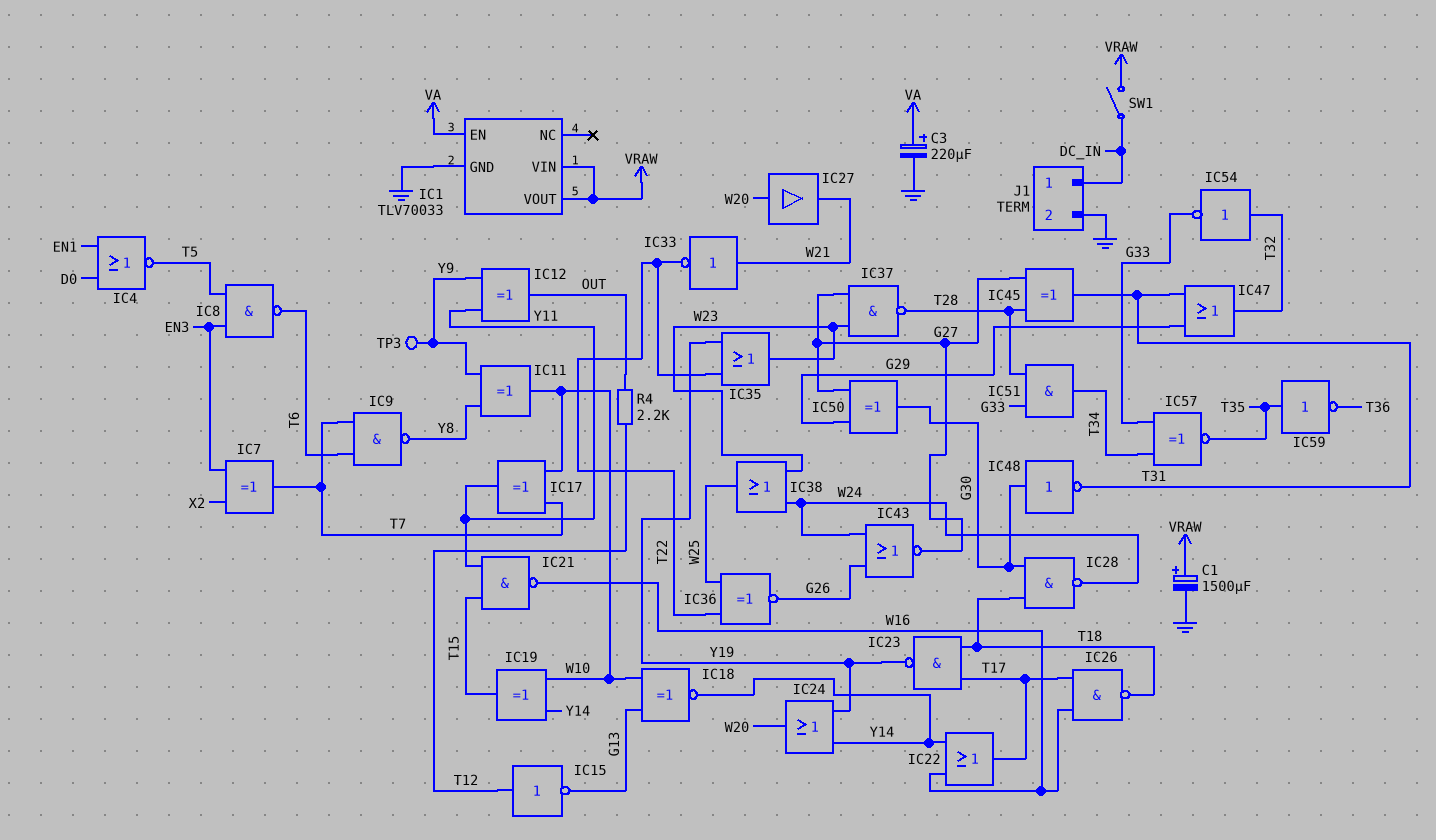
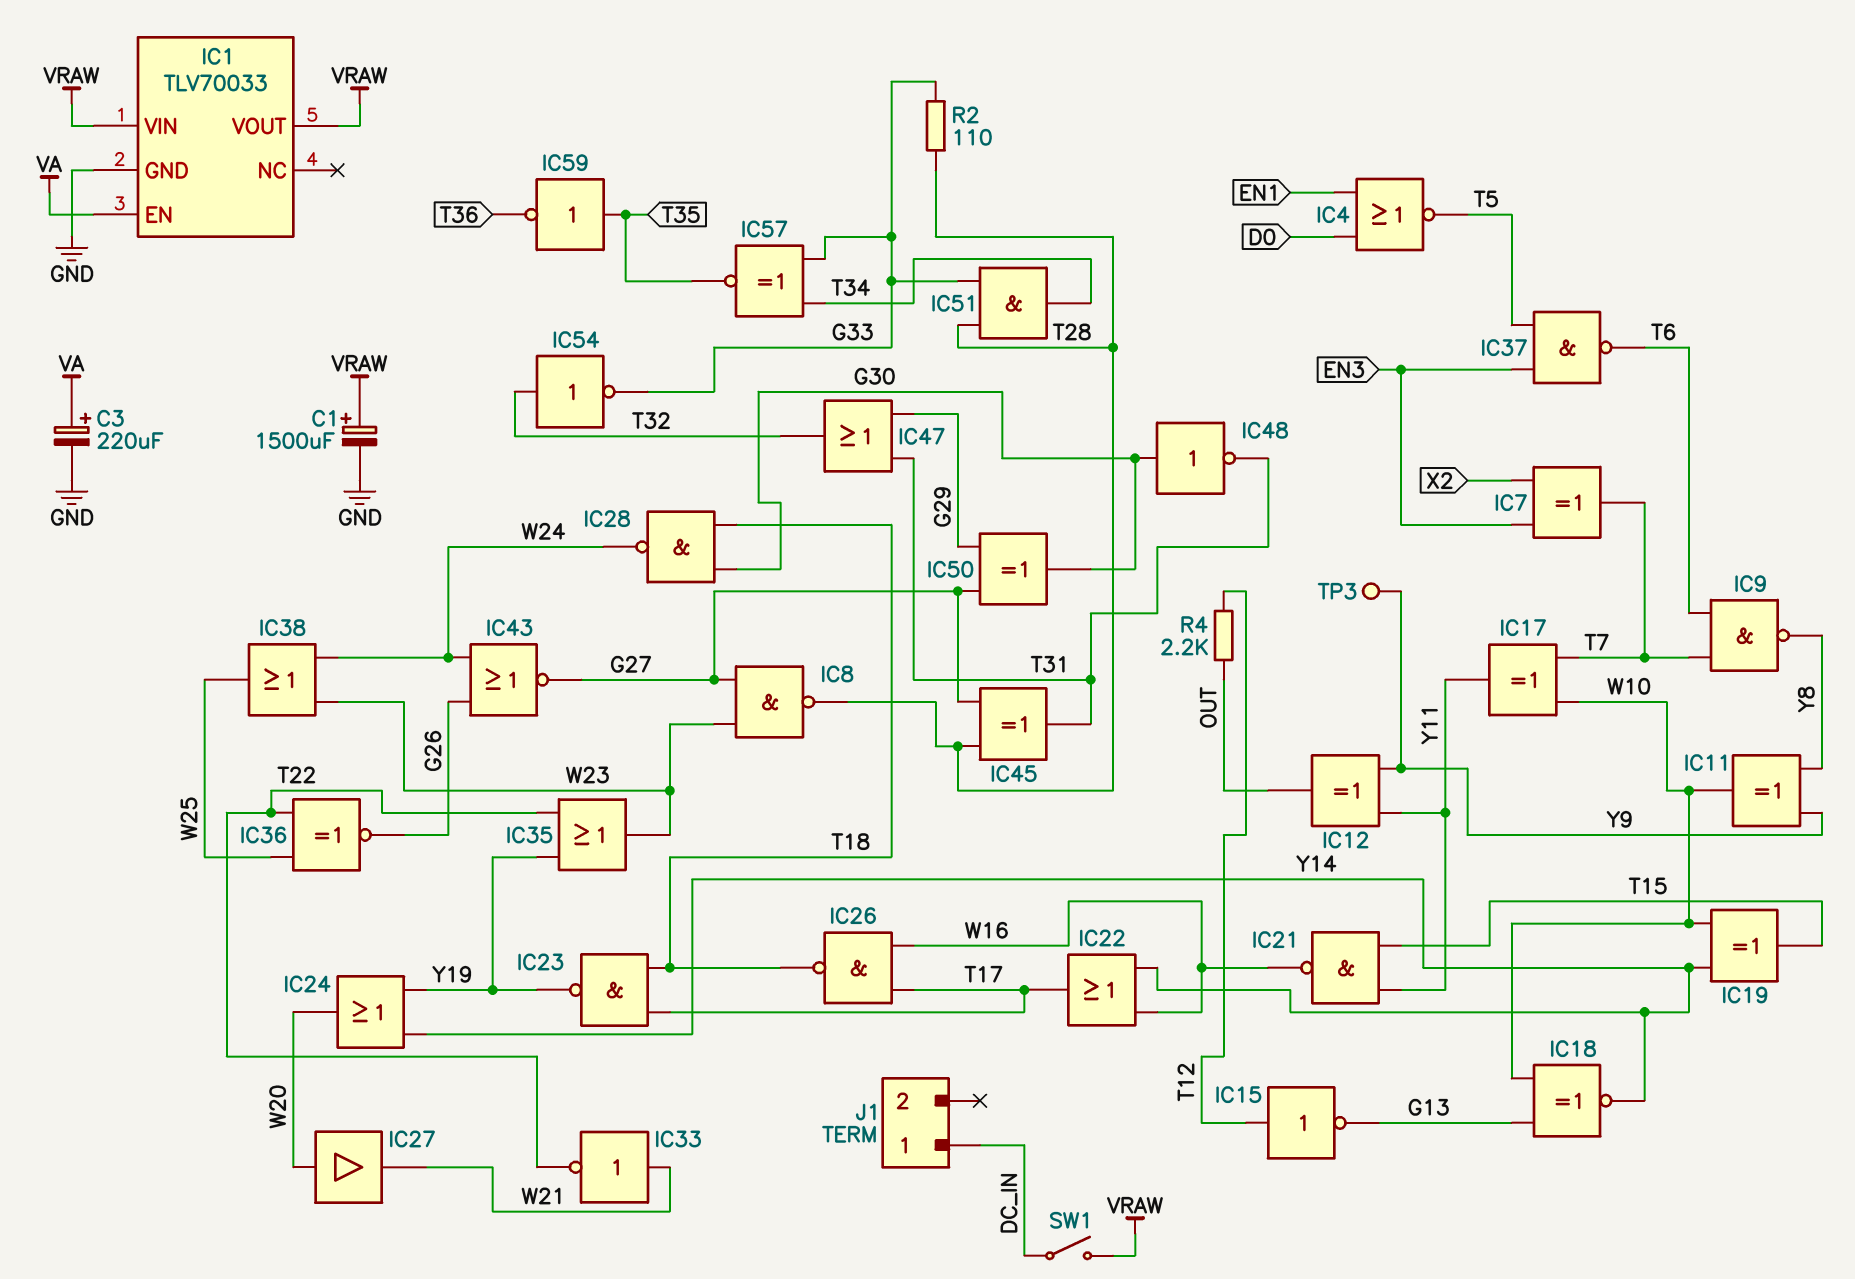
IC8: NAND (in EN3, in T5, out T6) -> NAND (in G27, in W23, out T28)
IC37: NAND (in G27, in W23, out T28) -> NAND (in EN3, in T5, out T6)
J1 pin 2: GND -> none
R2: none -> 110 (G33, T28)

